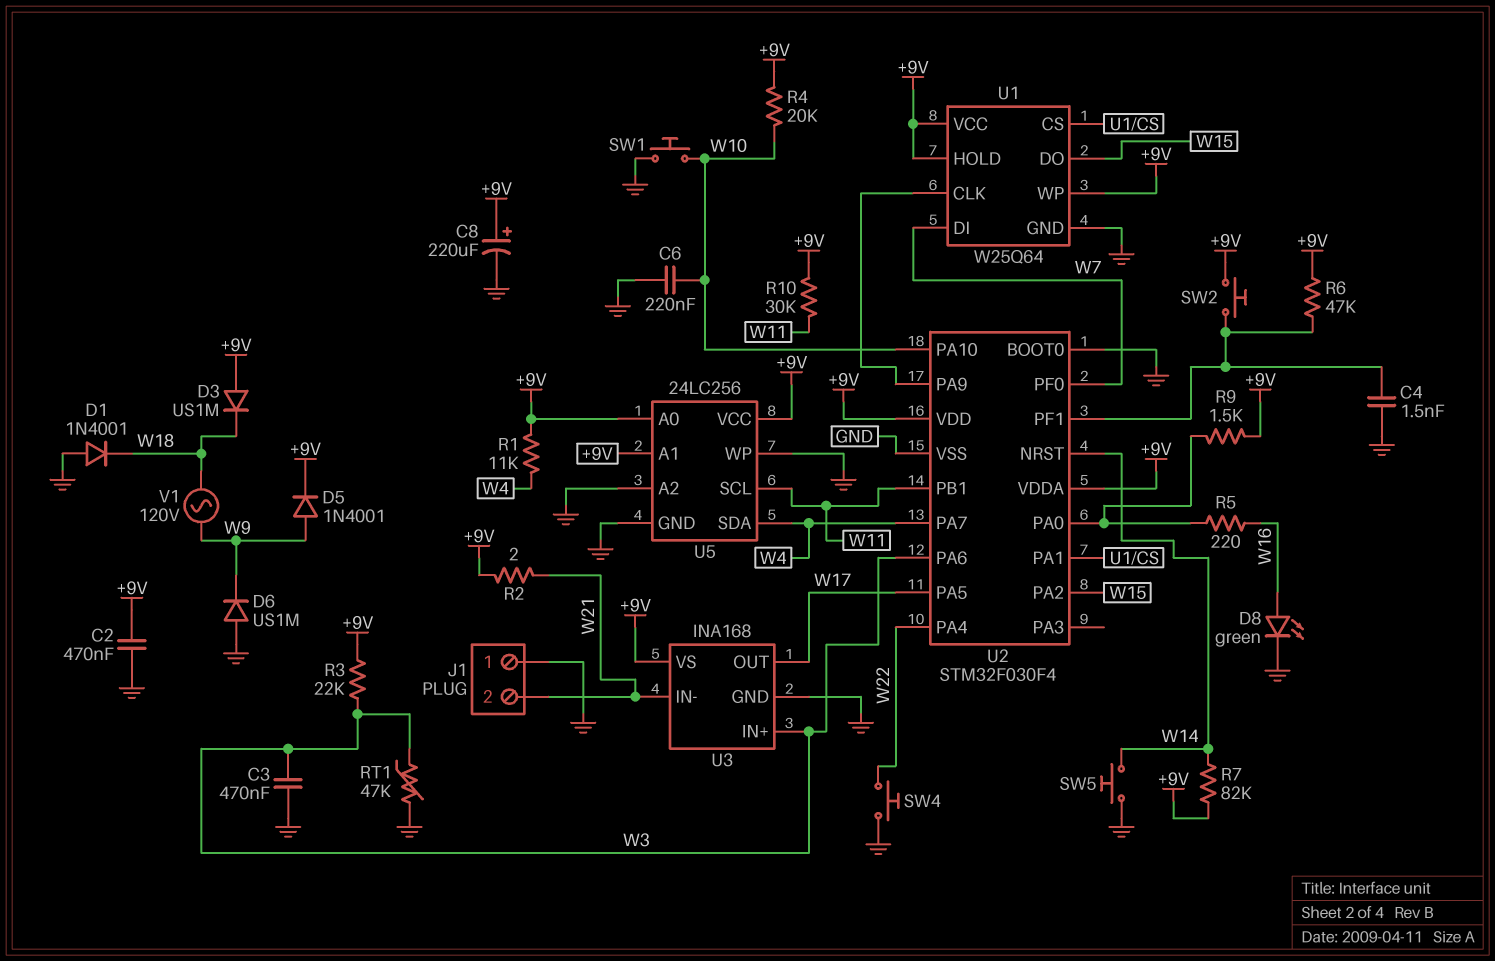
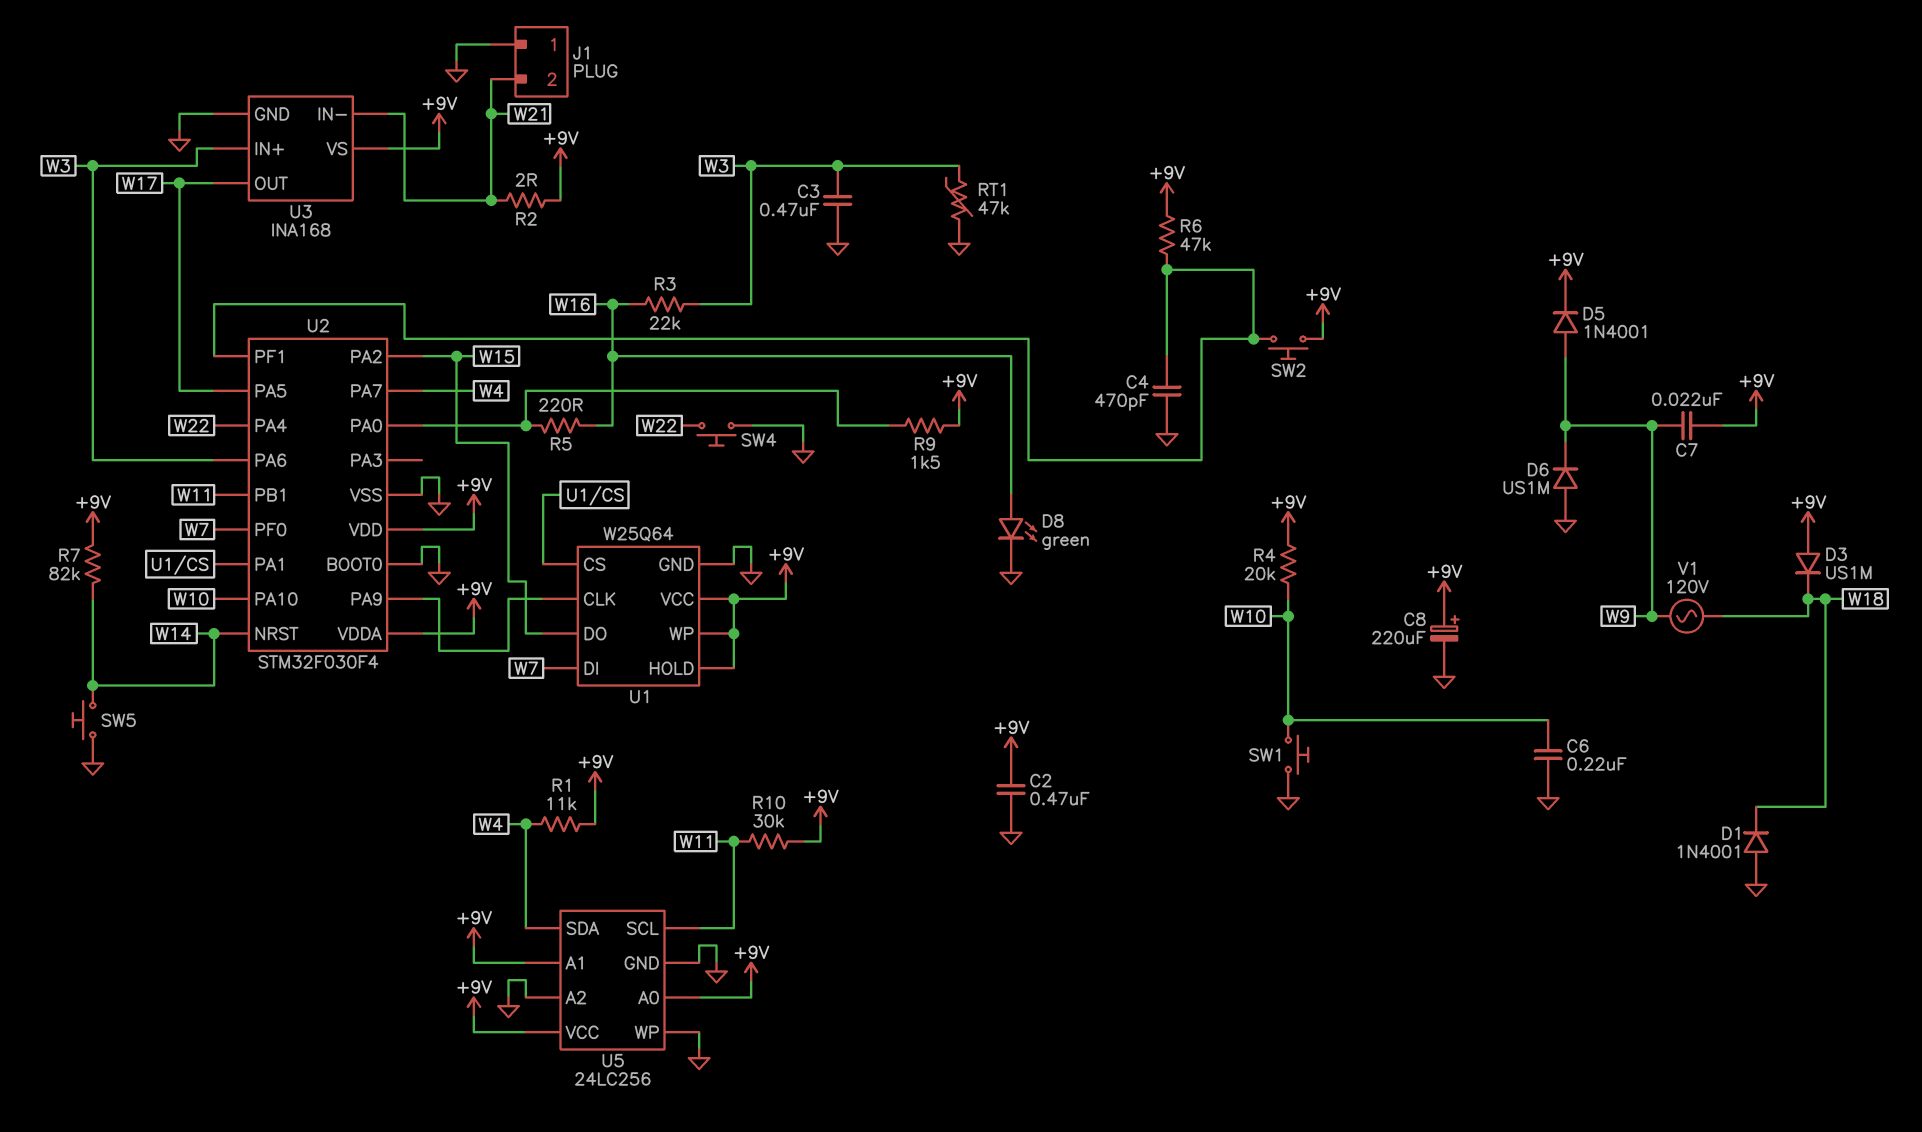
C4: 1.5nF (GND, U2/PF1) -> 470pF (GND, U2/PF1)
C7: none -> 22nF (+9V, W9)
R3: 22k (+9V, W3) -> 22k (W3, W16)

